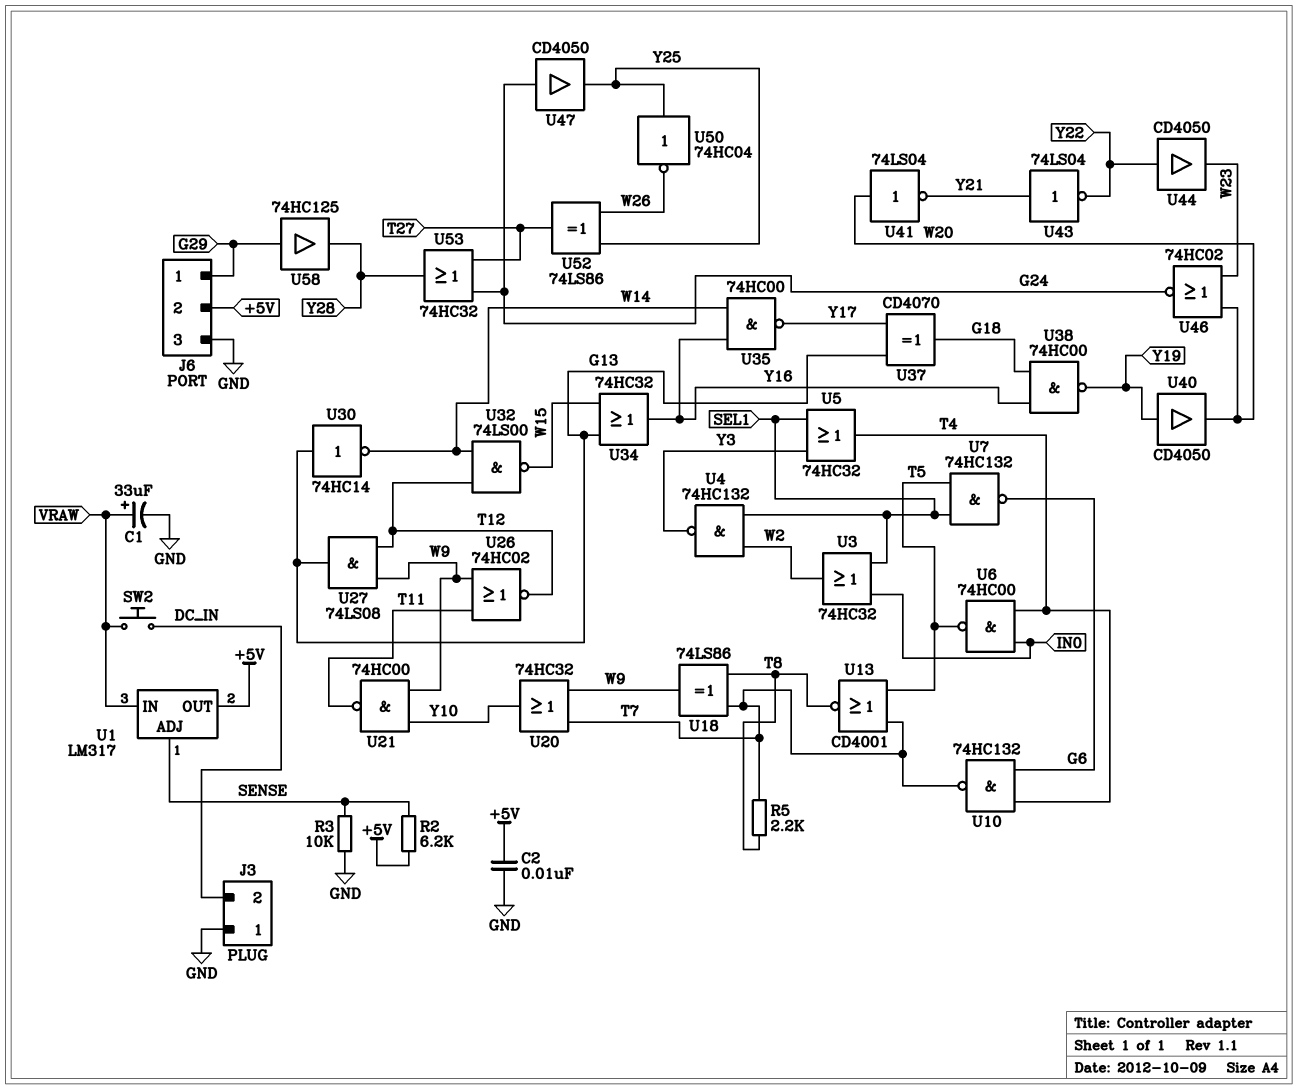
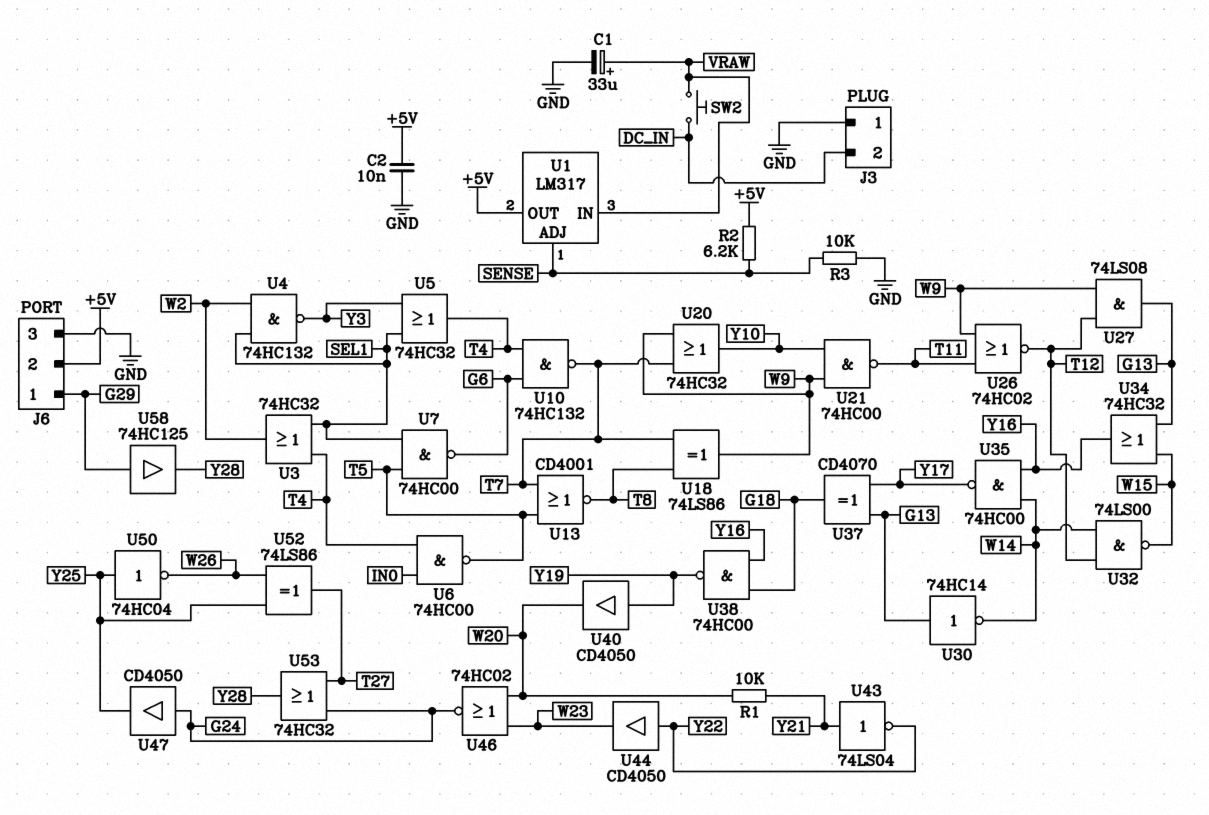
R1: none -> 10k (W20, Y21)
R5: 2.2k (T7, T8) -> none
U3: OR 74HC32 (in IN0, in SEL1, out W2) -> OR 74HC32 (in SEL1, in T4, out W2)
U7: NAND 74HC132 (in SEL1, in T5, out G6) -> NAND 74HC00 (in SEL1, in T5, out G6)
U41: NOT 74LS04 (in W20, out Y21) -> none

